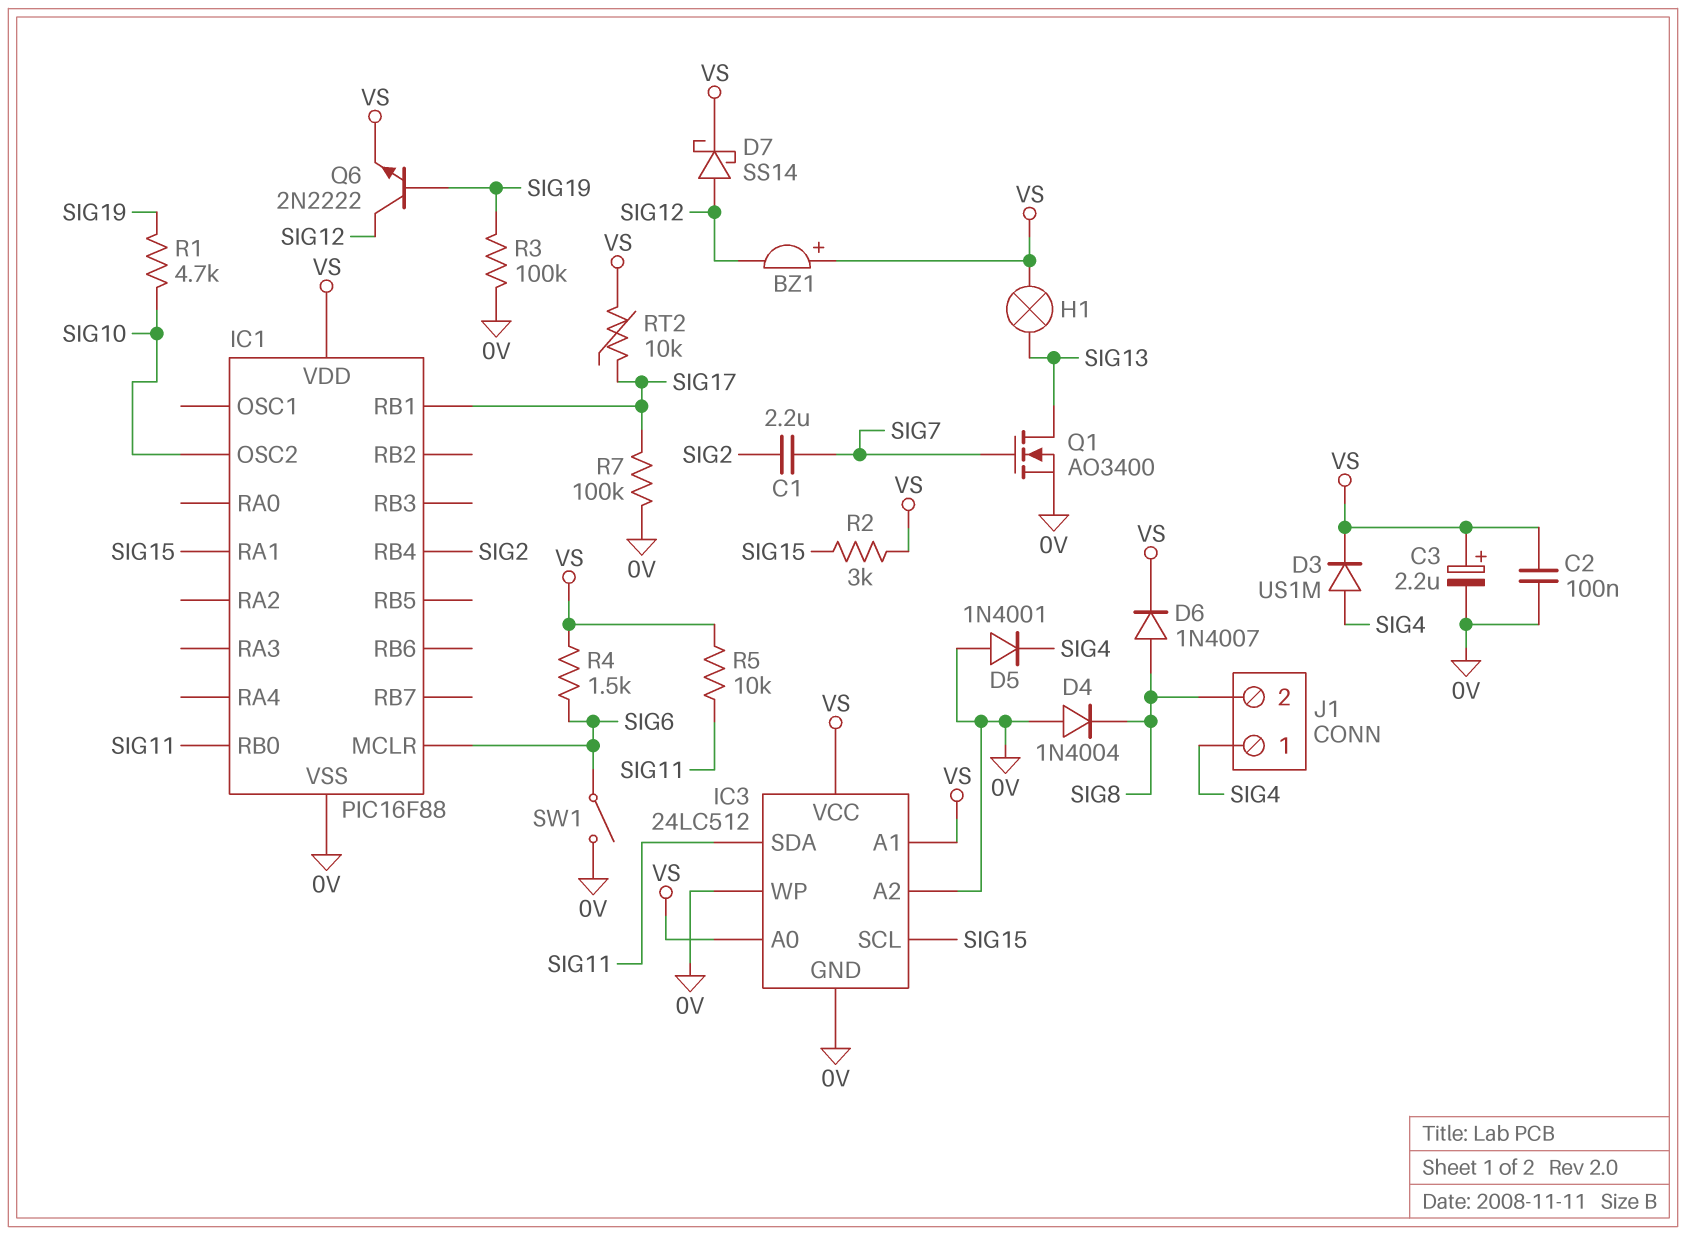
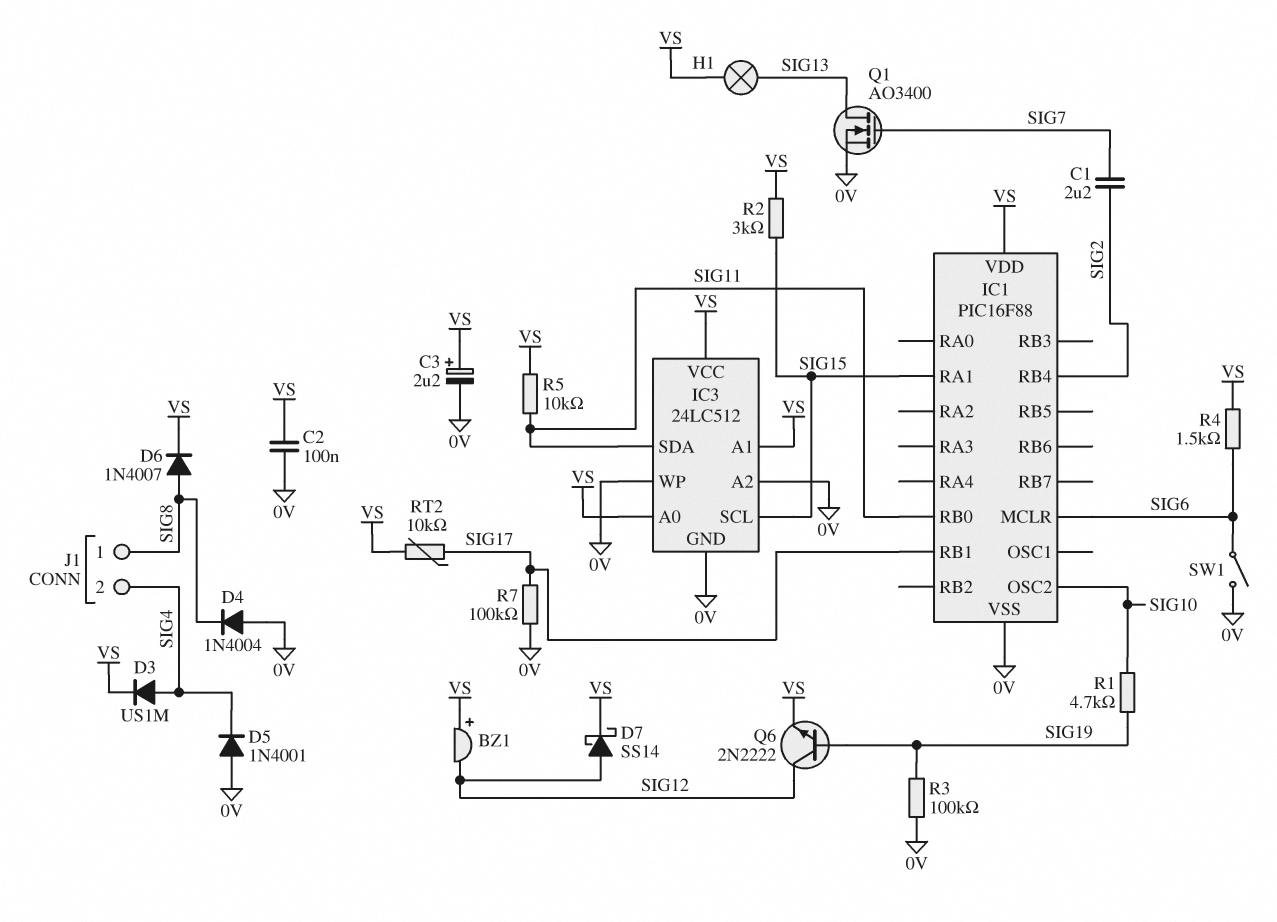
J1 pin 1: SIG4 -> SIG8
J1 pin 2: SIG8 -> SIG4

